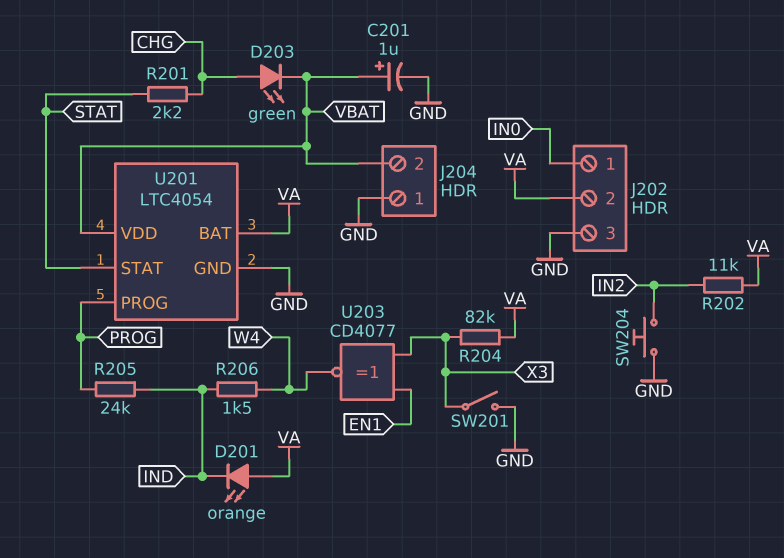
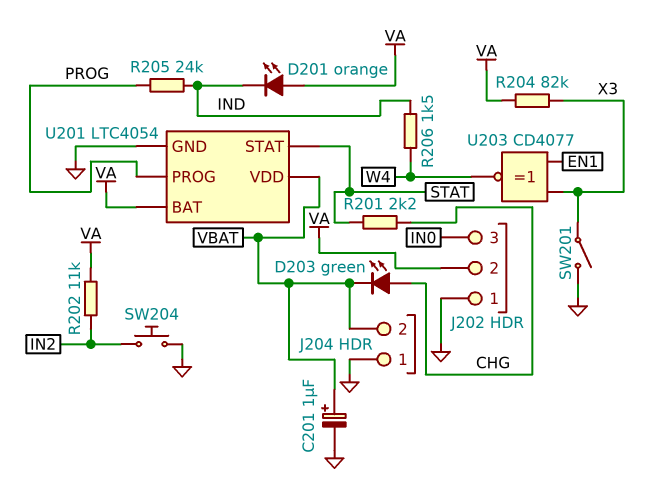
J202 pin 1: IN0 -> GND
J202 pin 3: GND -> IN0

